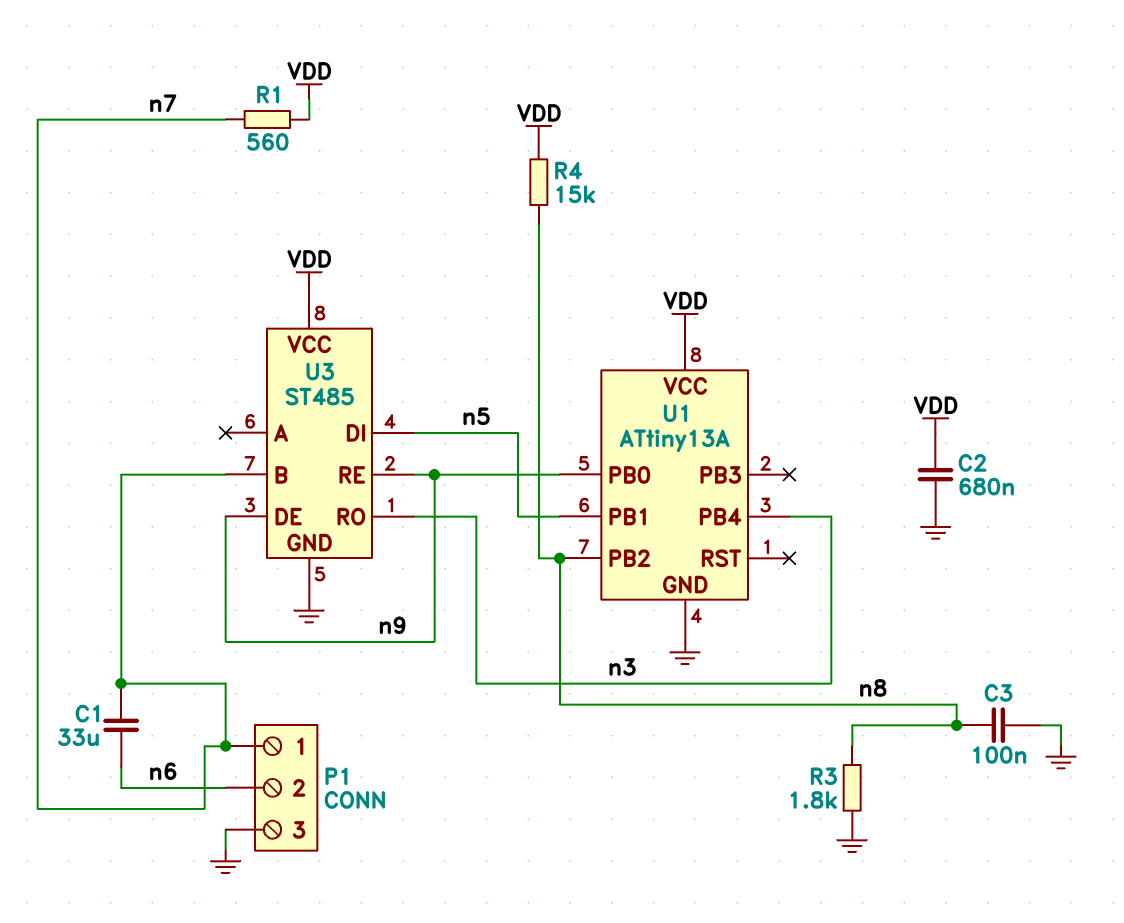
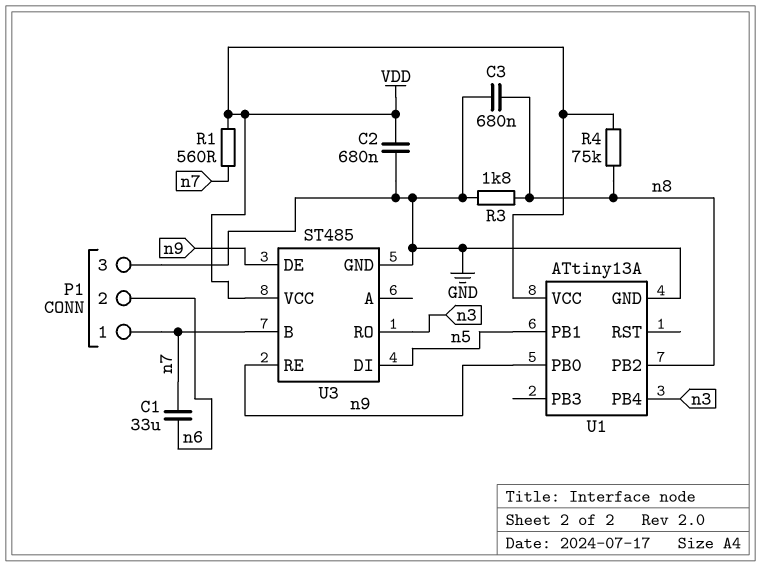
C3: 100nF (GND, n8) -> 680nF (GND, n8)
R4: 15k (VDD, n8) -> 75k (VDD, n8)

